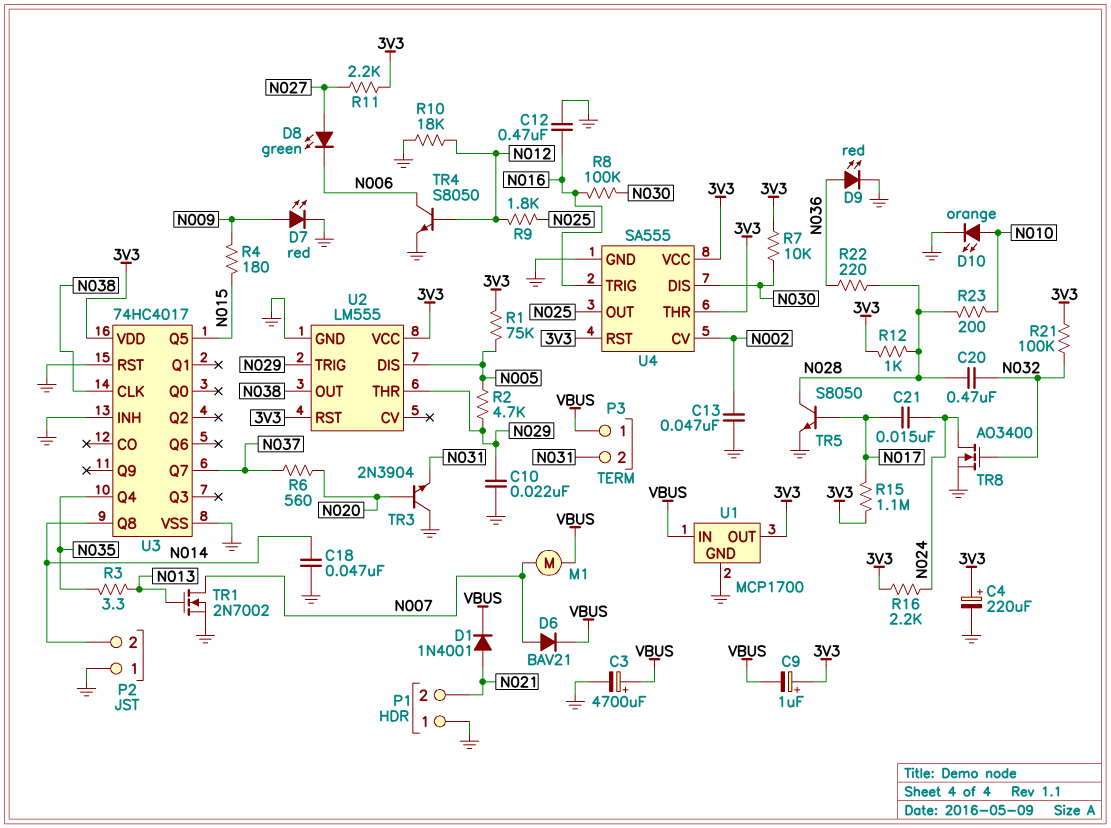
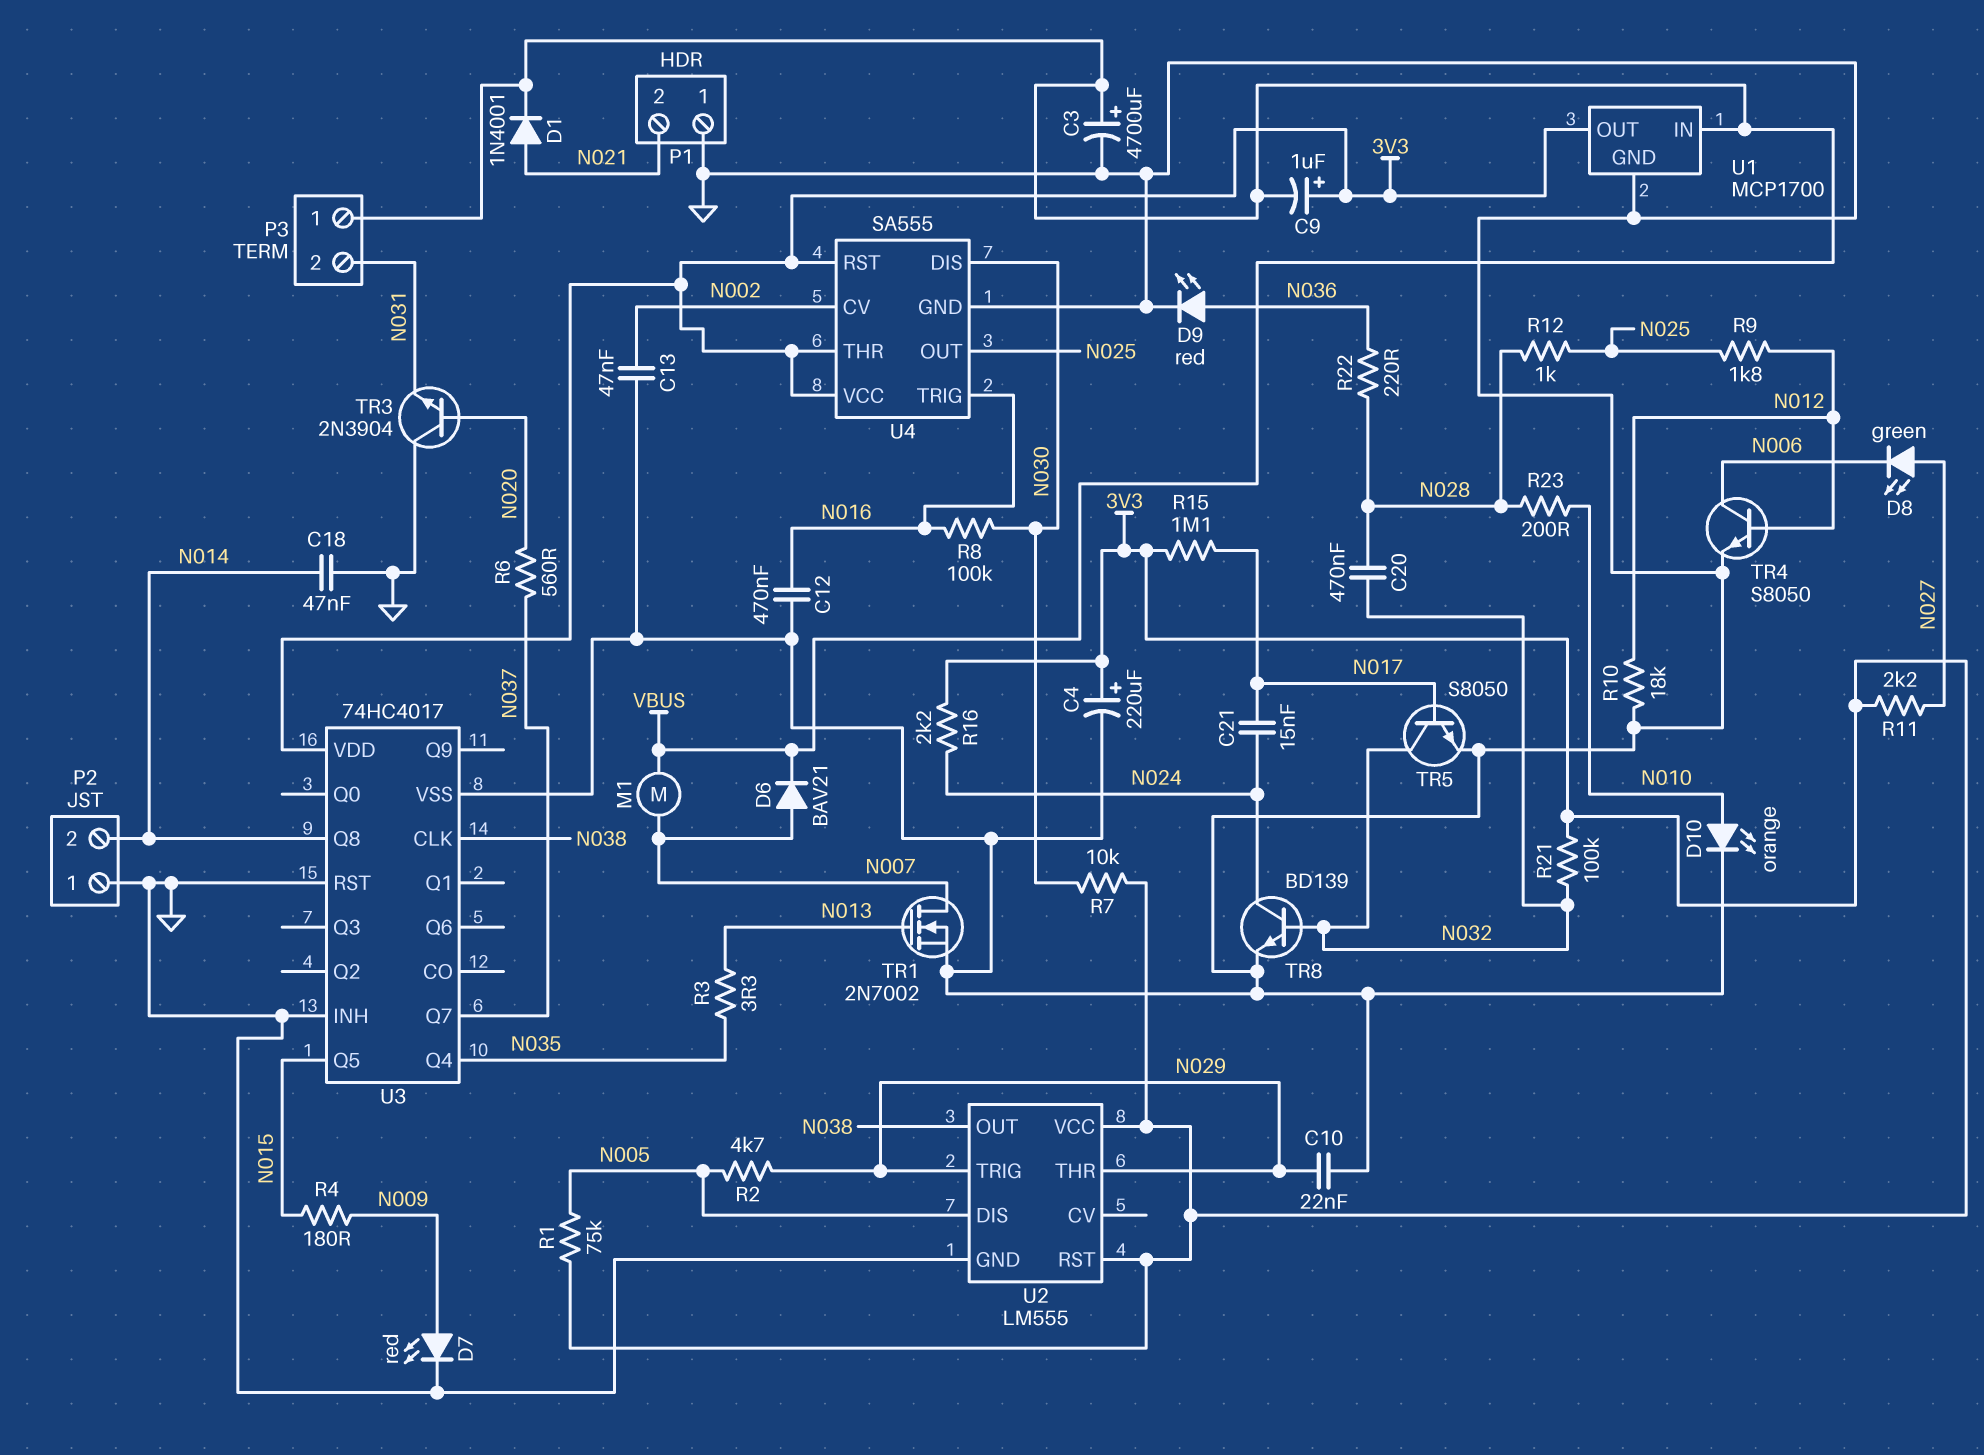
R12: 1k (3V3, N028) -> 1k (N025, N028)
TR5: NPN S8050 (B N017, C N028, E GND) -> NPN S8050 (B N017, C N032, E GND)
TR8: NMOS AO3400 (G N032, D N024, S GND) -> NPN BD139 (B N032, C N024, E GND)

